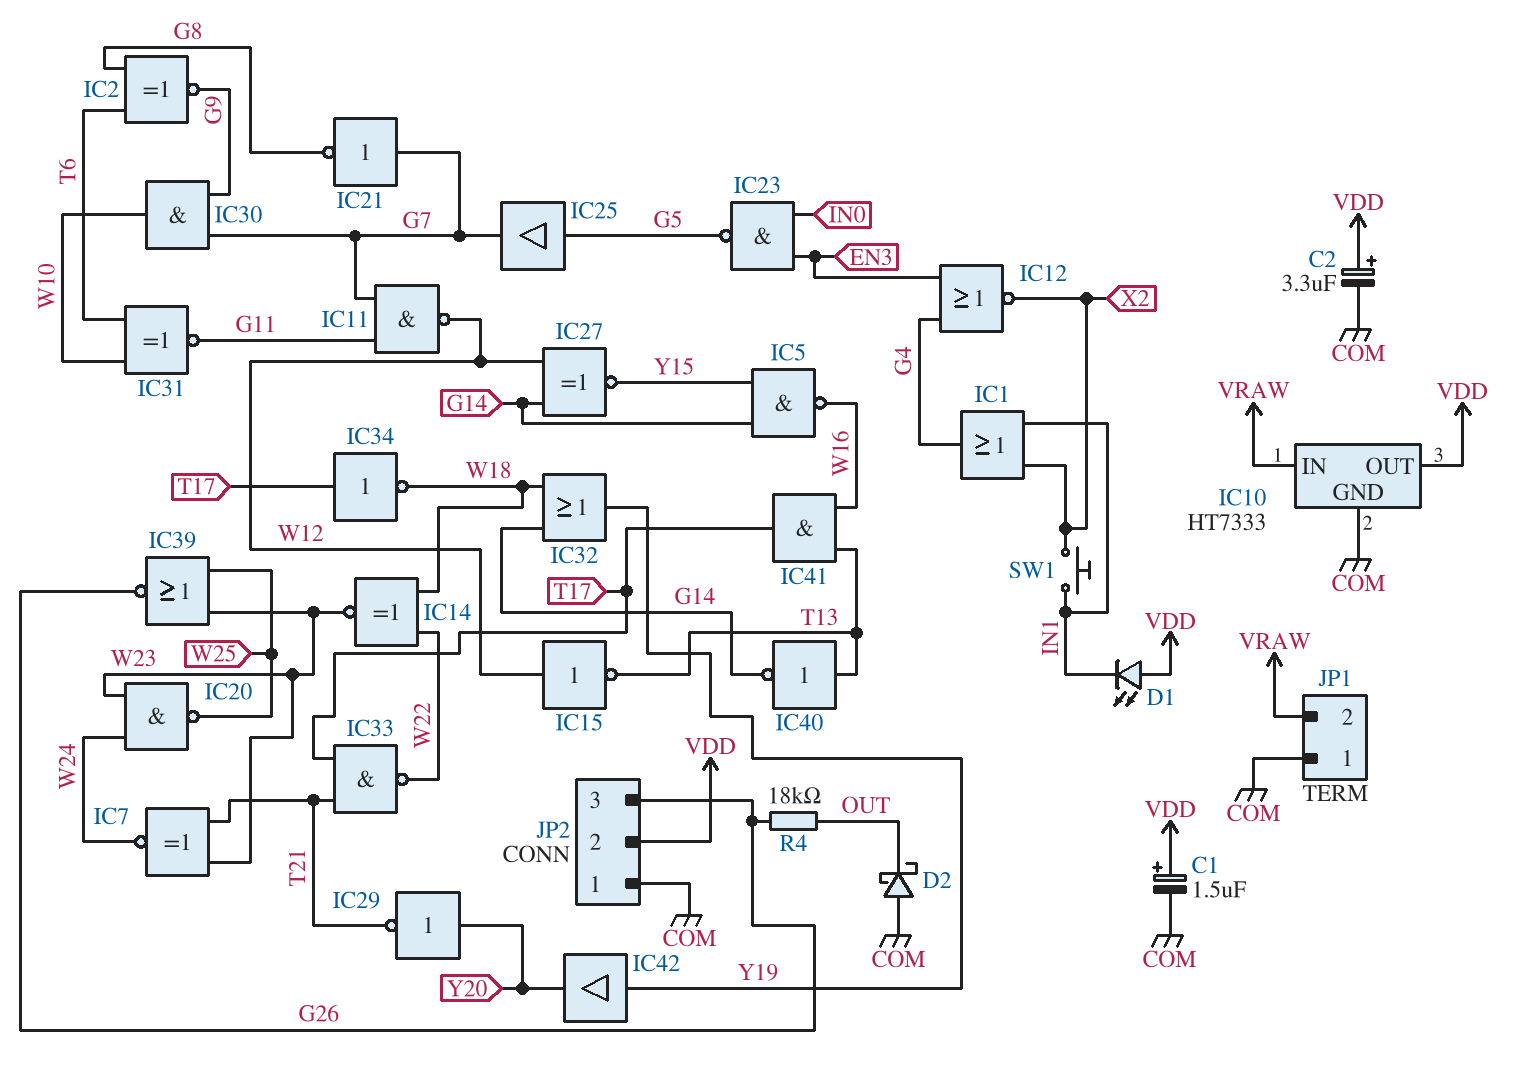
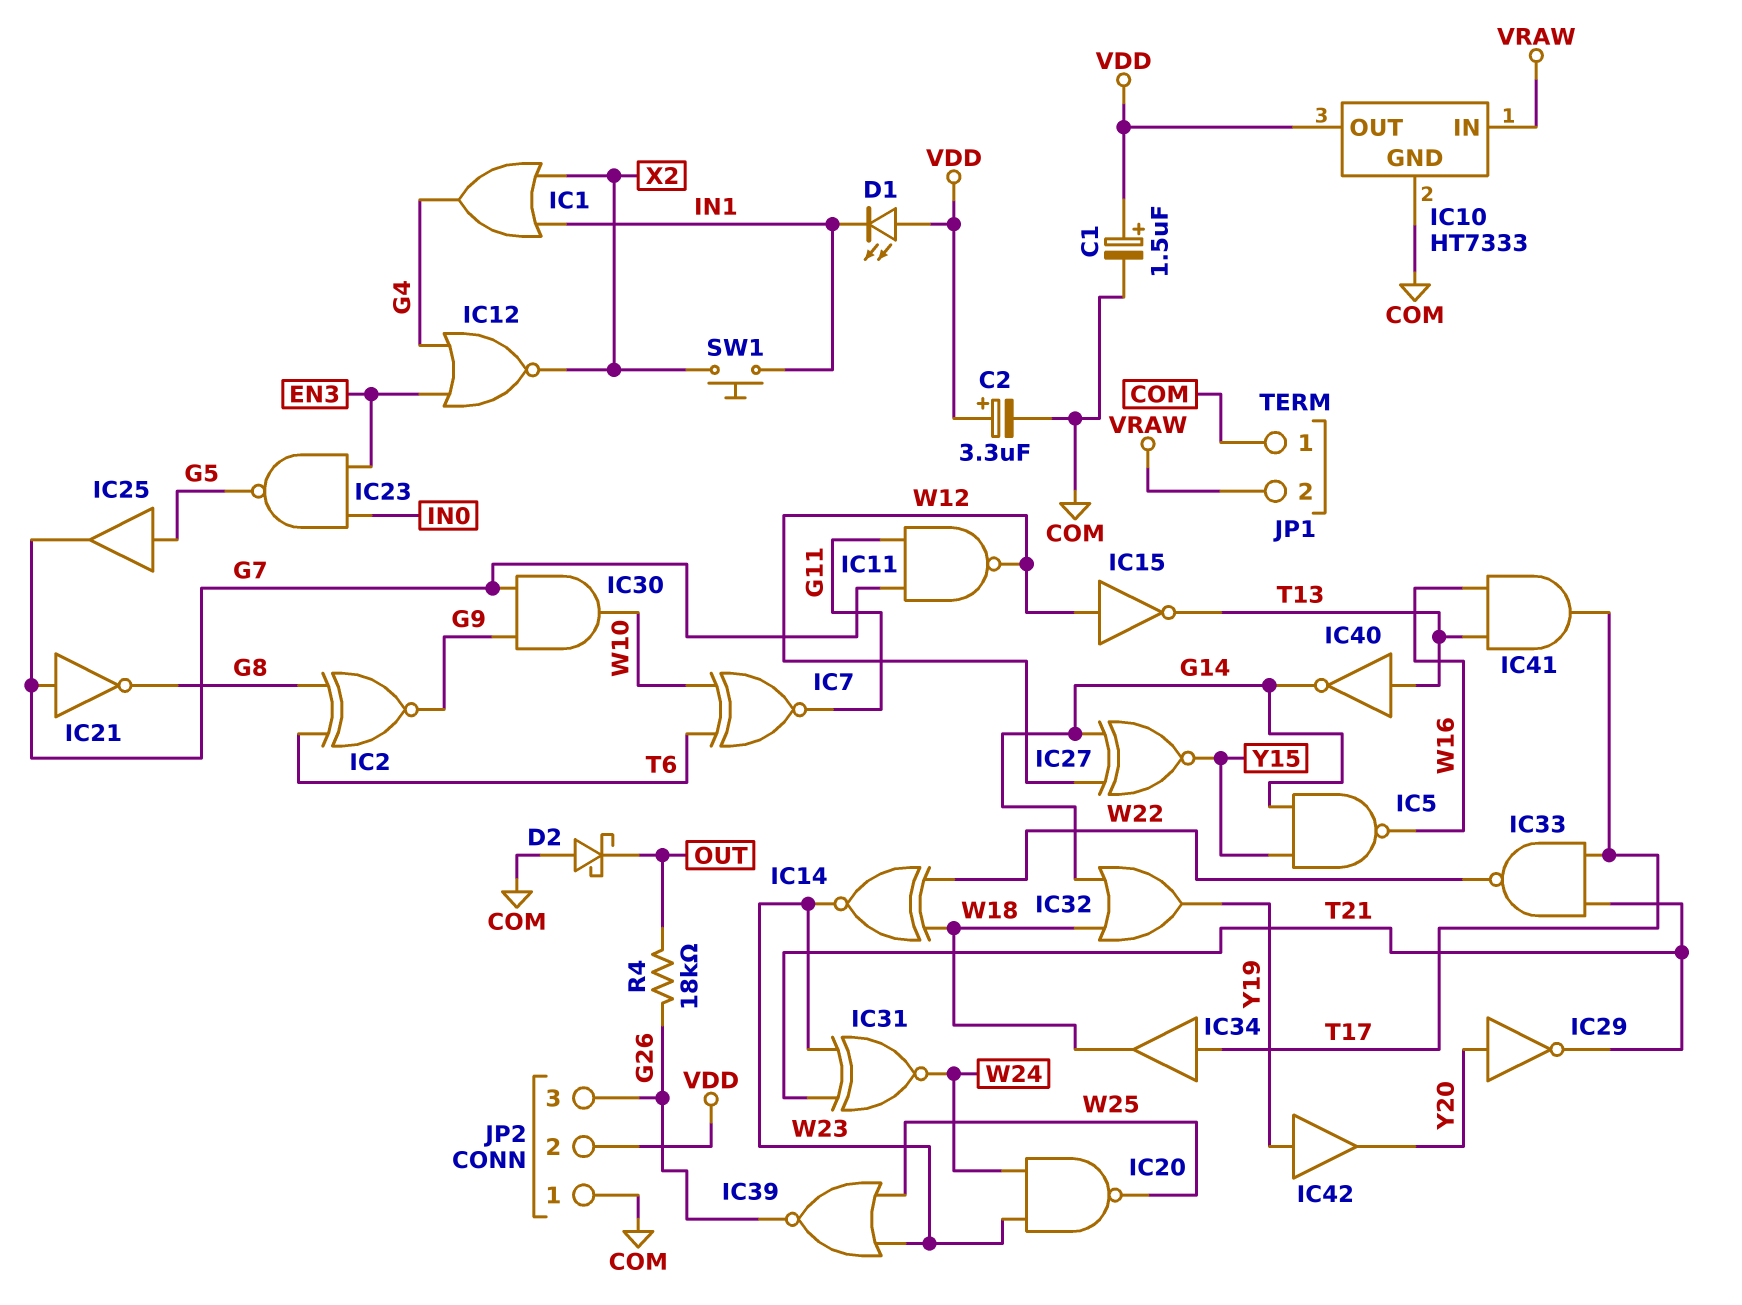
IC7: XNOR (in T21, in W23, out W24) -> XNOR (in T6, in W10, out G11)
IC31: XNOR (in T6, in W10, out G11) -> XNOR (in T21, in W23, out W24)
IC34: NOT (in T17, out W18) -> buffer (in T17, out W18)

